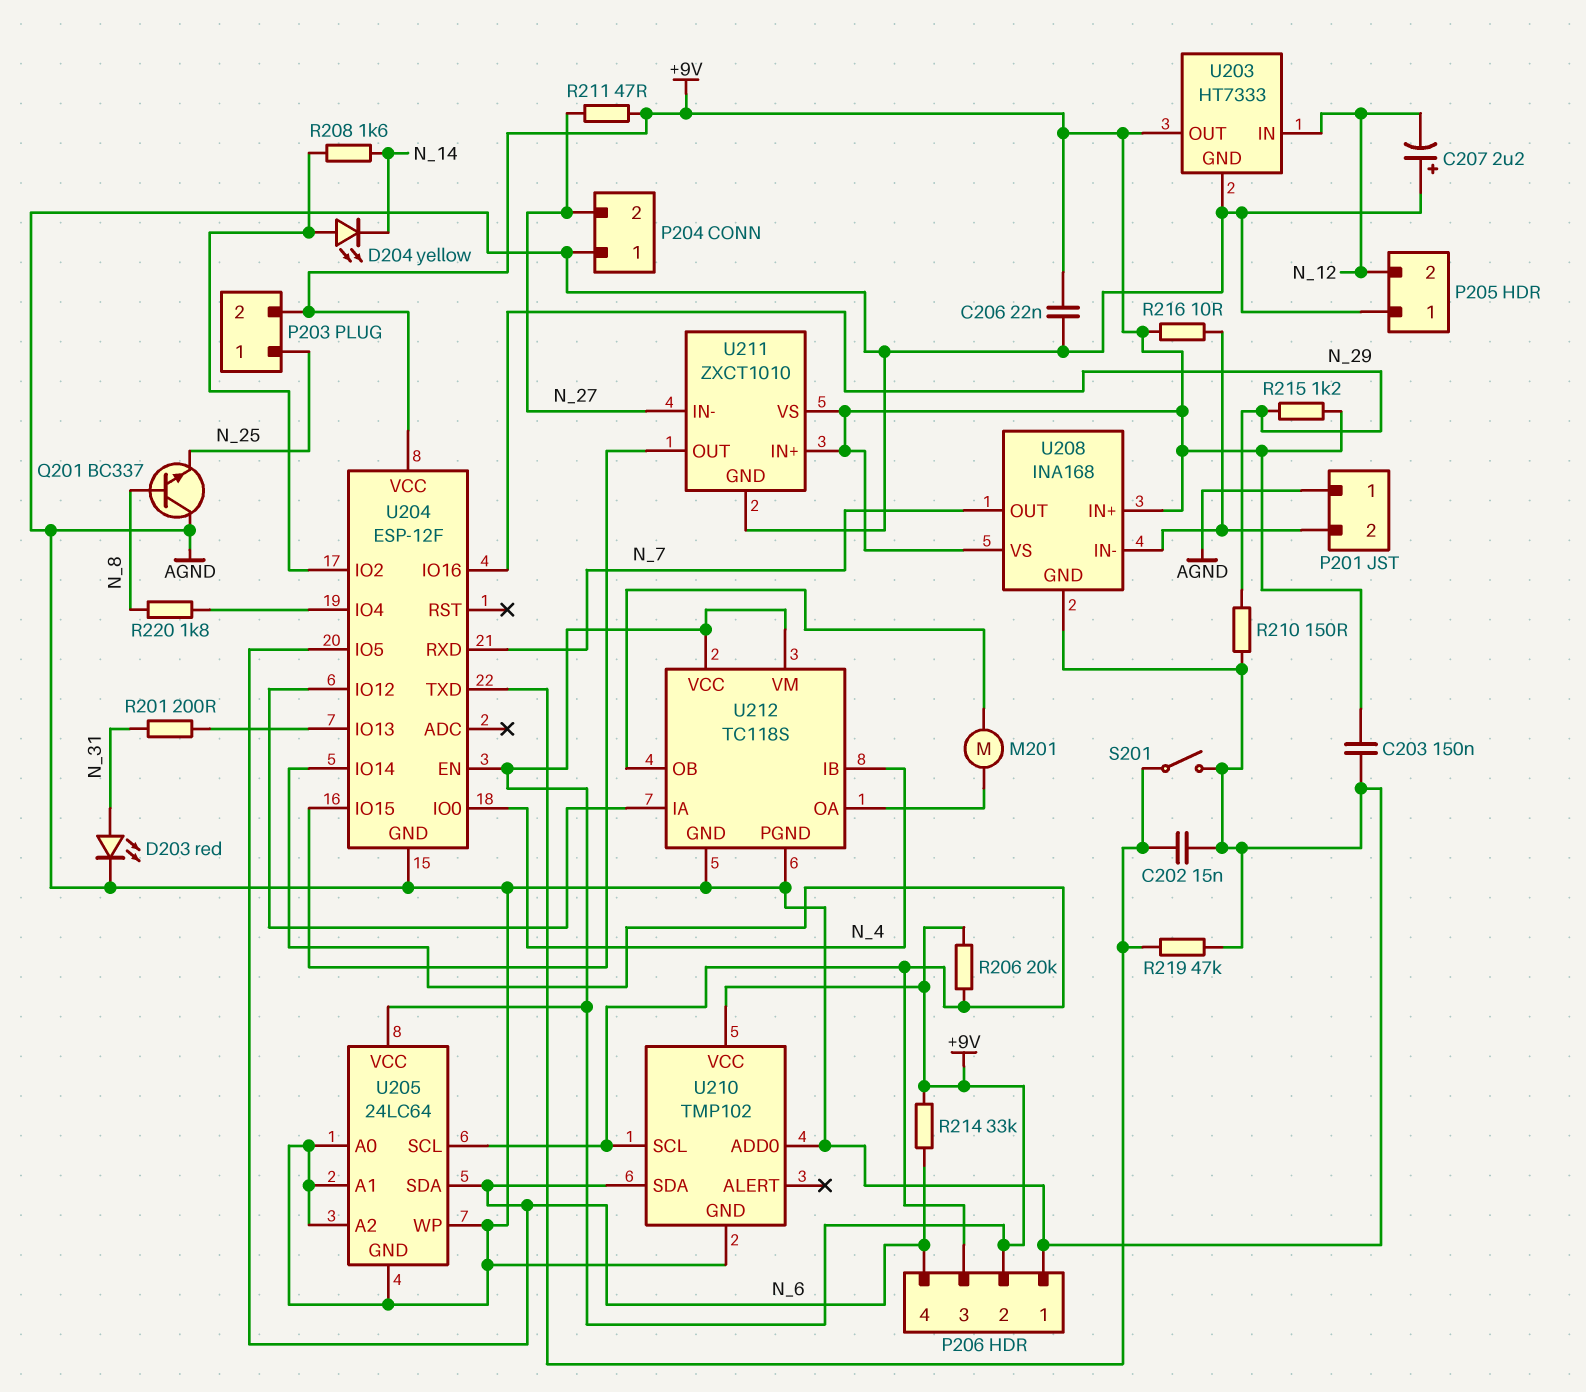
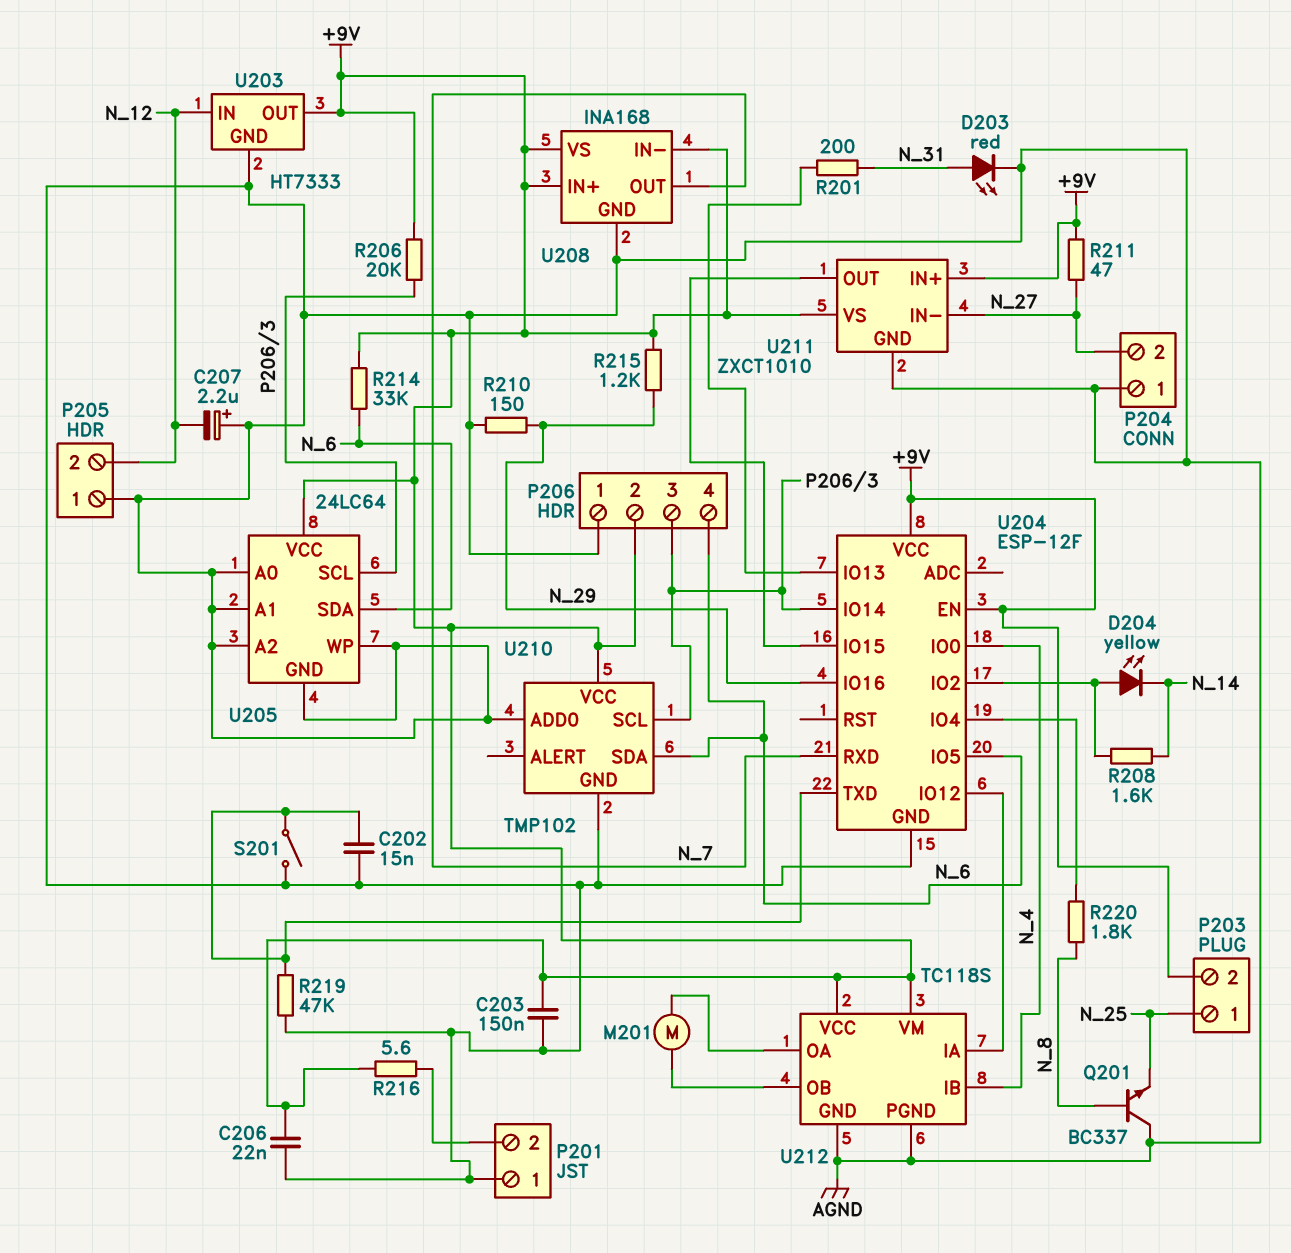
R216: 10 (+9V, P201/2) -> 5.6 (+9V, P201/2)
U208 pin IN-: P201/2 -> +9V

